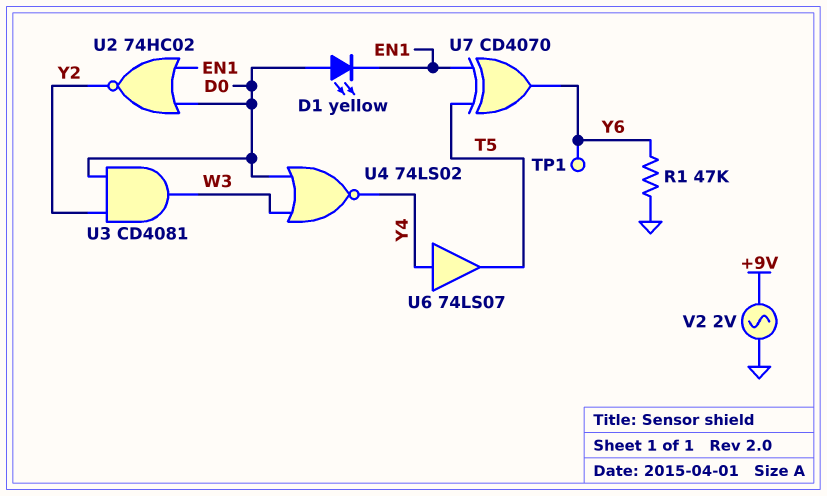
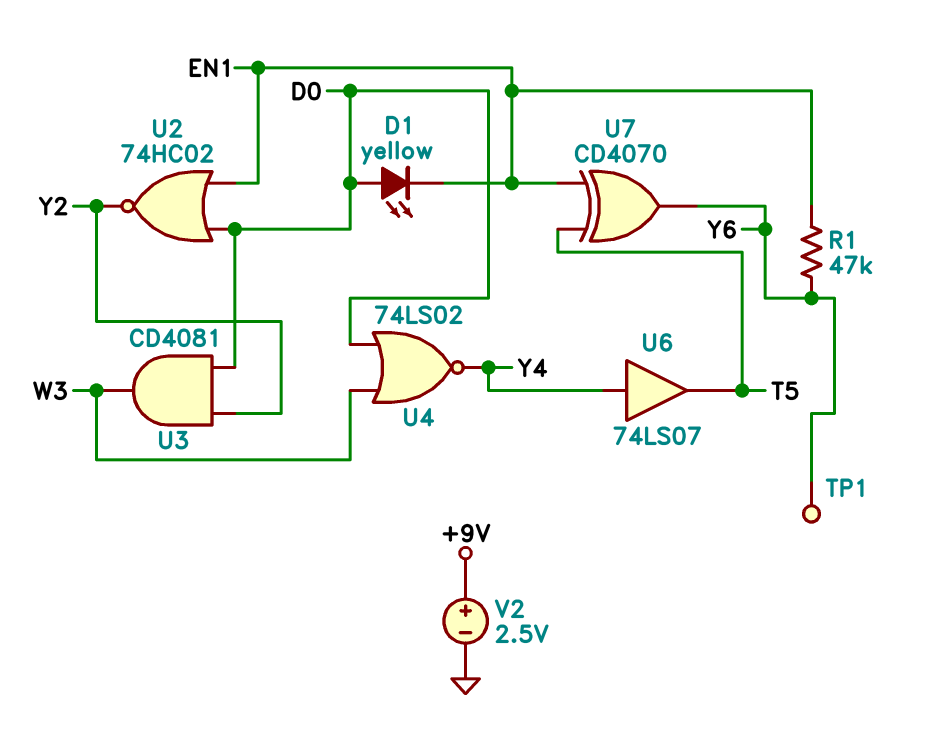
R1: 47k (GND, Y6) -> 47k (EN1, Y6)
V2: AC 2V (+9V, GND) -> 2.5V (plus +9V, minus GND)

